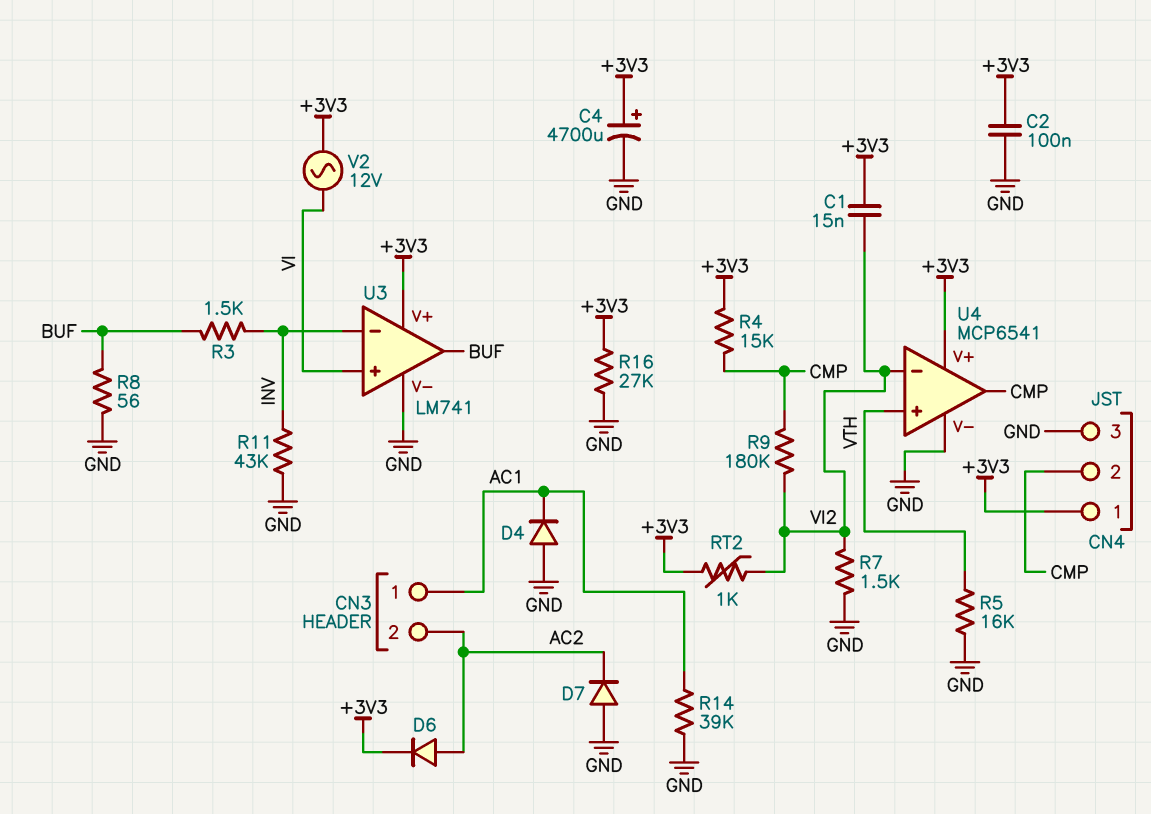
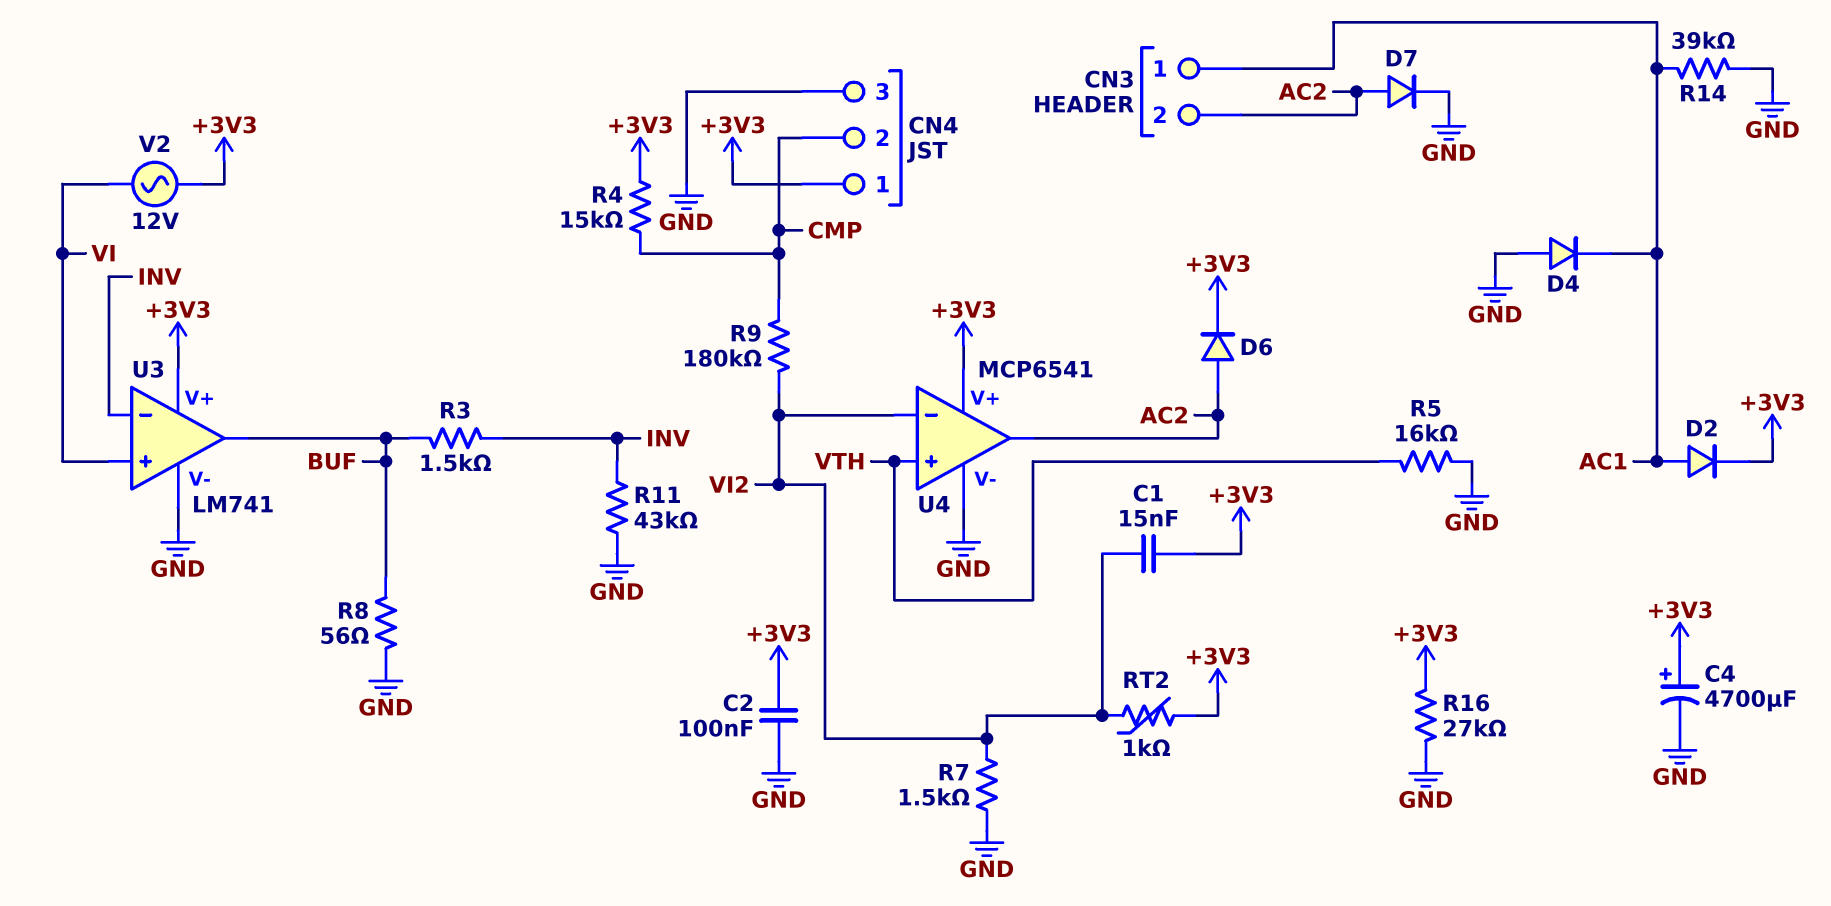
D2: none -> diode (A AC1, K +3V3)
D7: diode (A GND, K AC2) -> diode (A AC2, K GND)
U4 pin out: CMP -> AC2

